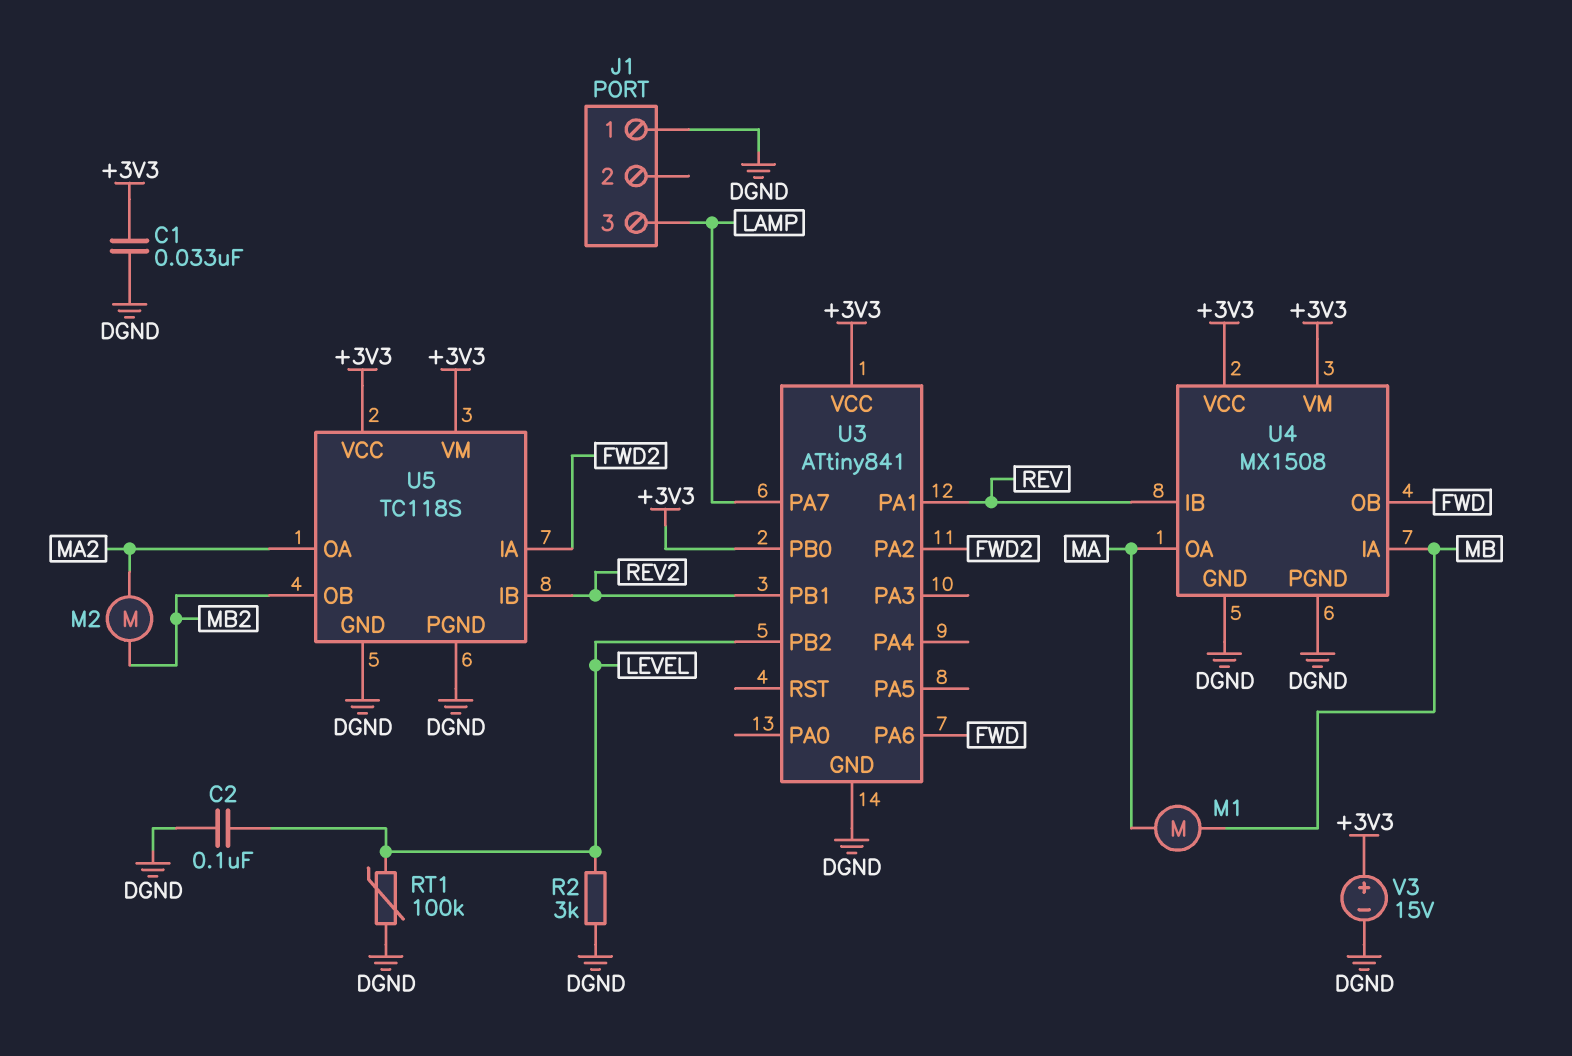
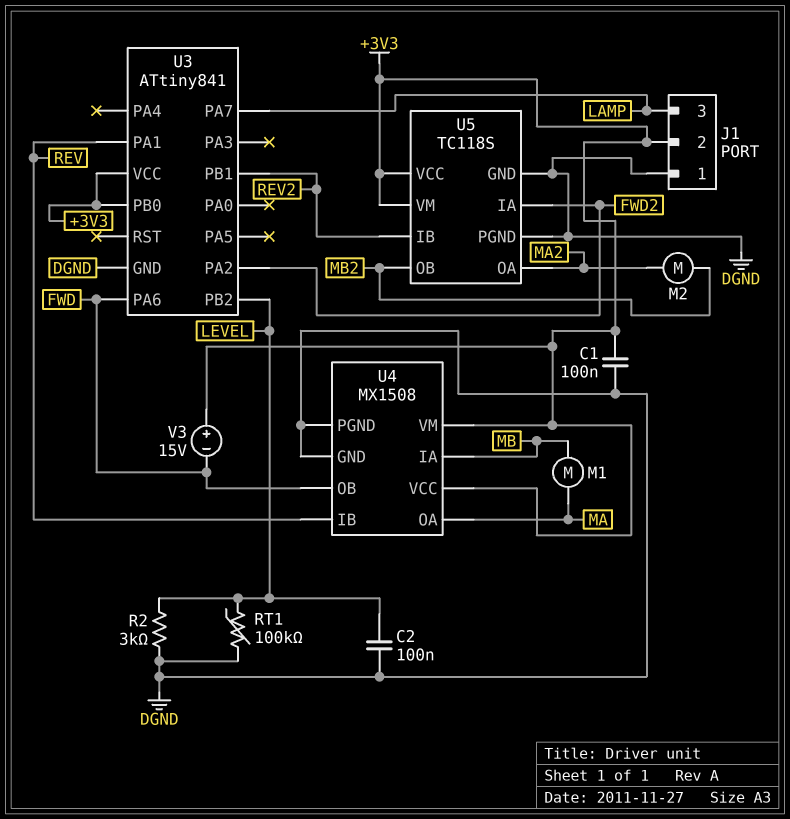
C1: 33nF (+3V3, DGND) -> 100nF (+3V3, DGND)
J1 pin 2: none -> +3V3
V3: 15V (plus +3V3, minus DGND) -> 15V (plus +3V3, minus FWD)

